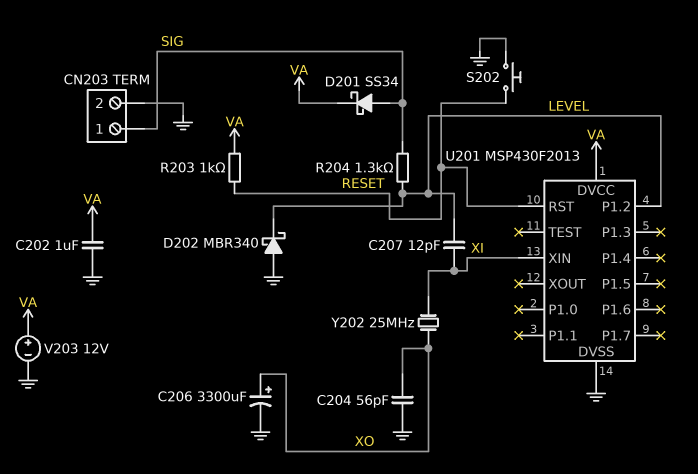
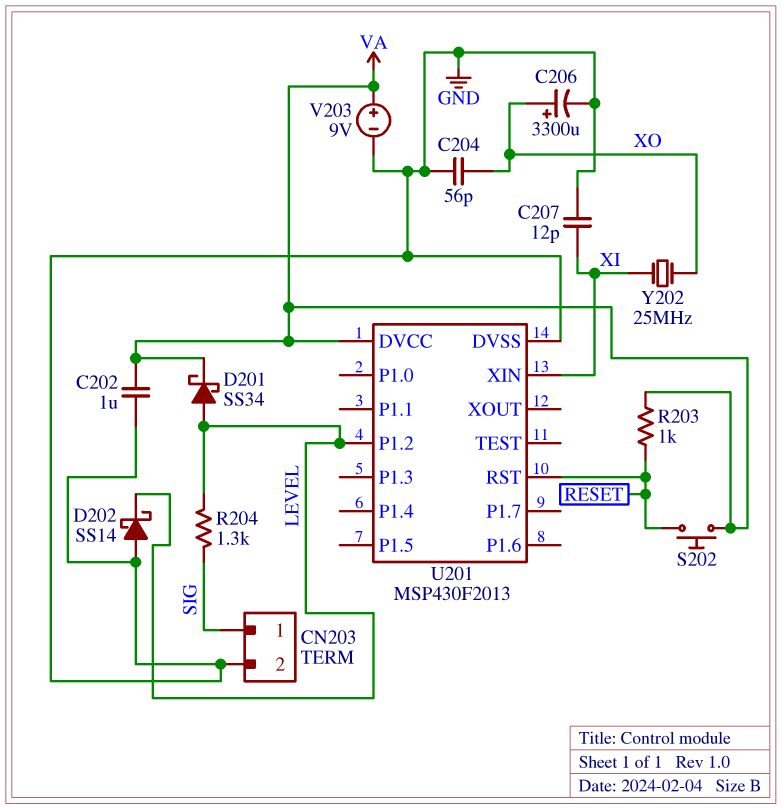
C207: 12pF (LEVEL, XI) -> 12pF (GND, XI)
D201: schottky SS34 (A SIG, K VA) -> schottky SS34 (A LEVEL, K VA)
D202: schottky MBR340 (A GND, K LEVEL) -> schottky SS14 (A GND, K LEVEL)
S202: button (GND, RESET) -> button (RESET, VA)
V203: 12V (plus VA, minus GND) -> 9V (plus VA, minus GND)

